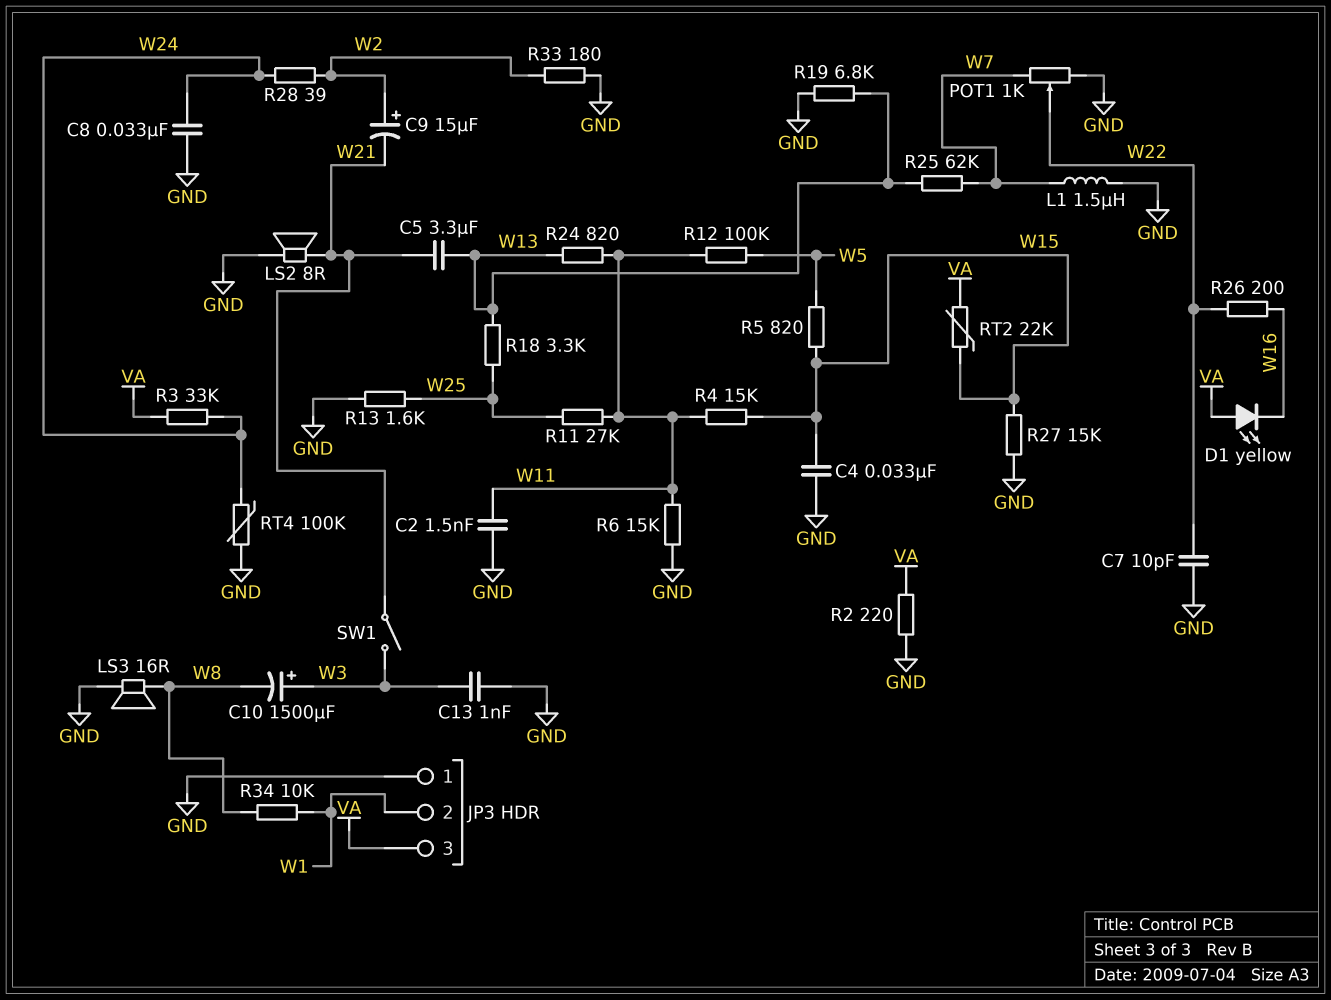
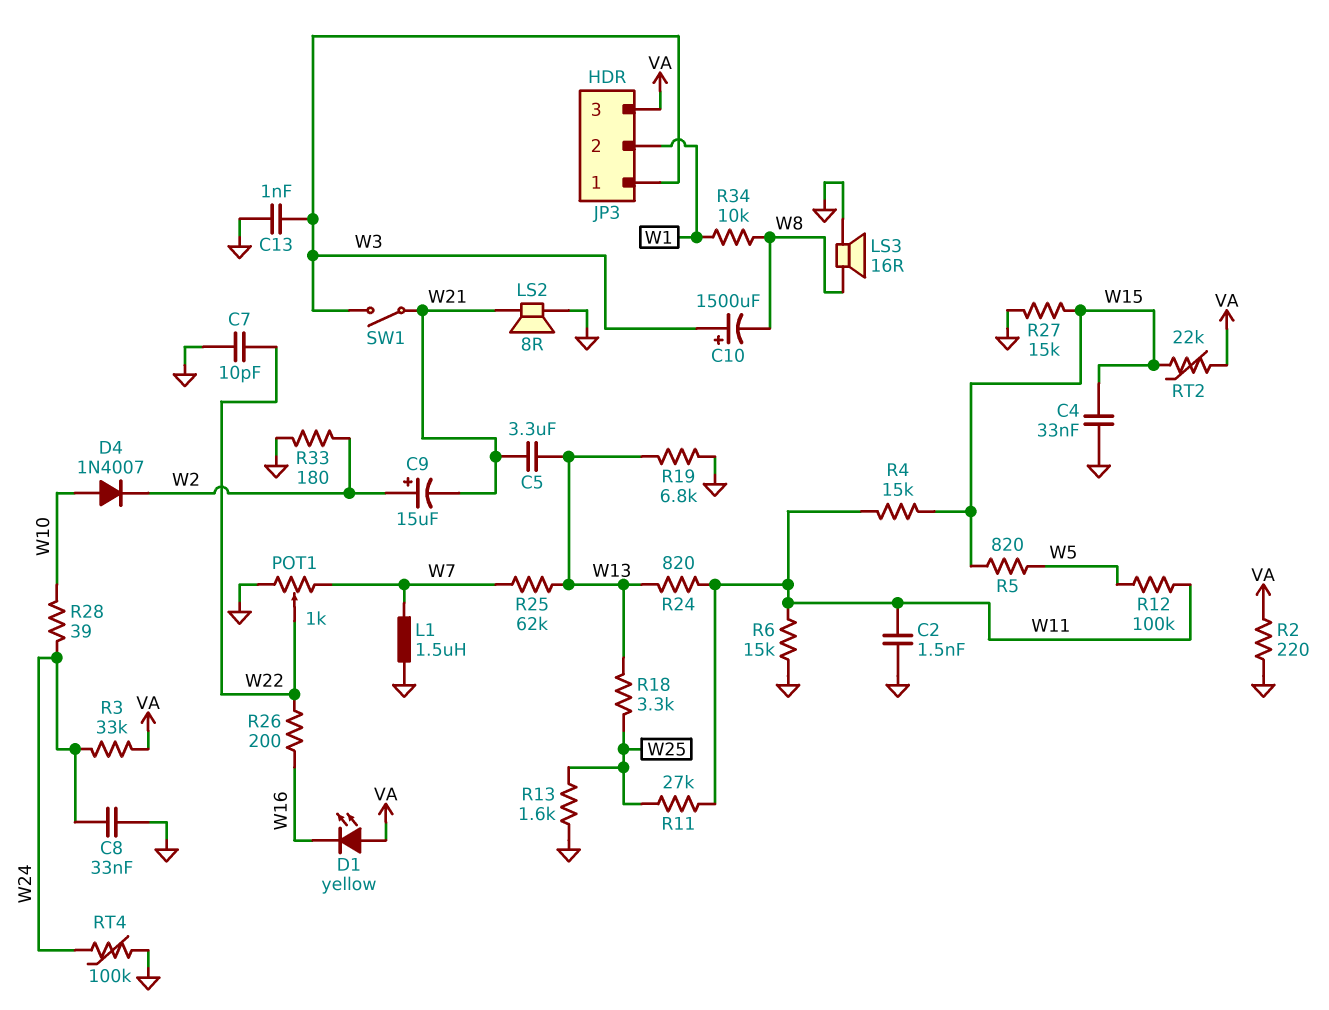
D4: none -> diode 1N4007 (A W10, K W2)
JP3 pin 1: GND -> W3
R28: 39 (W2, W24) -> 39 (W10, W24)

